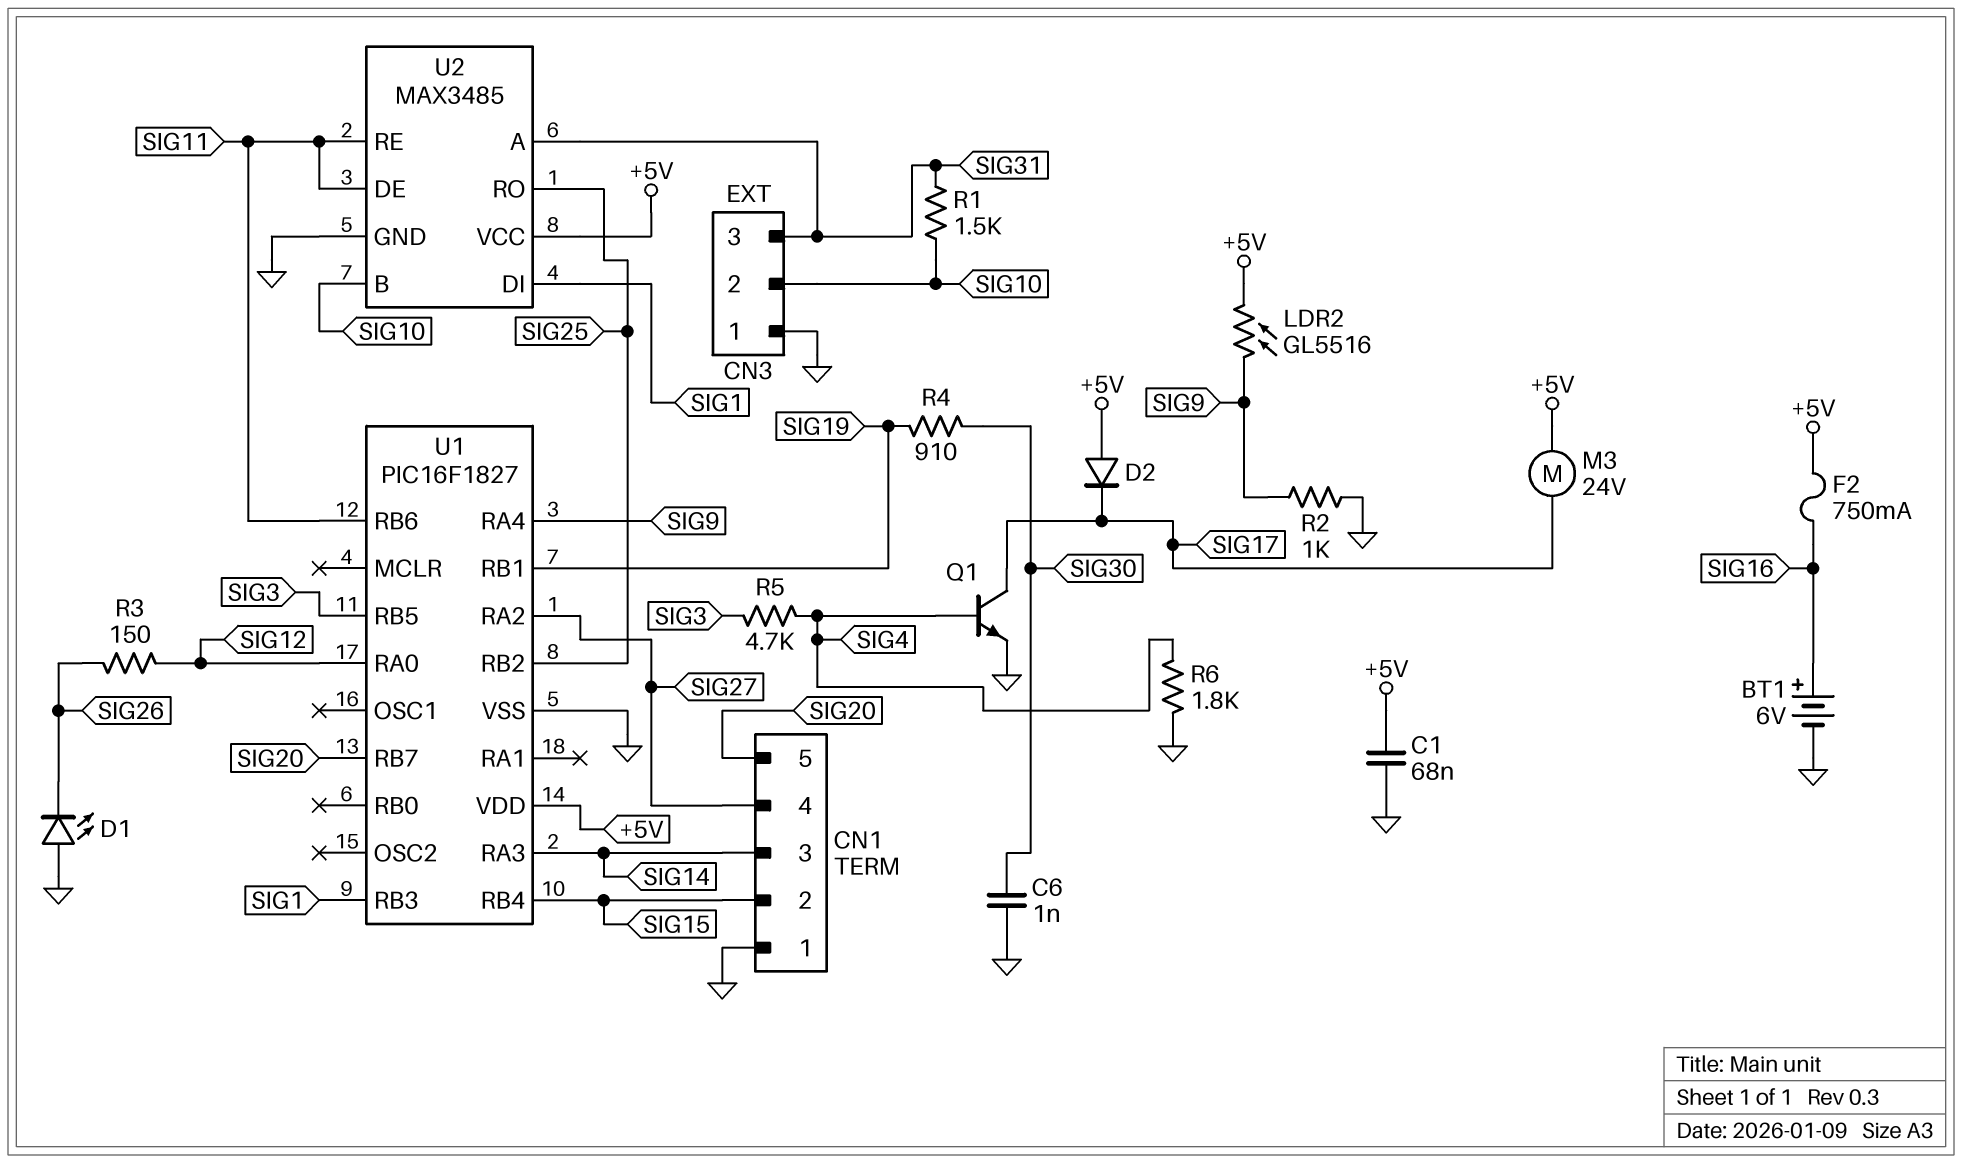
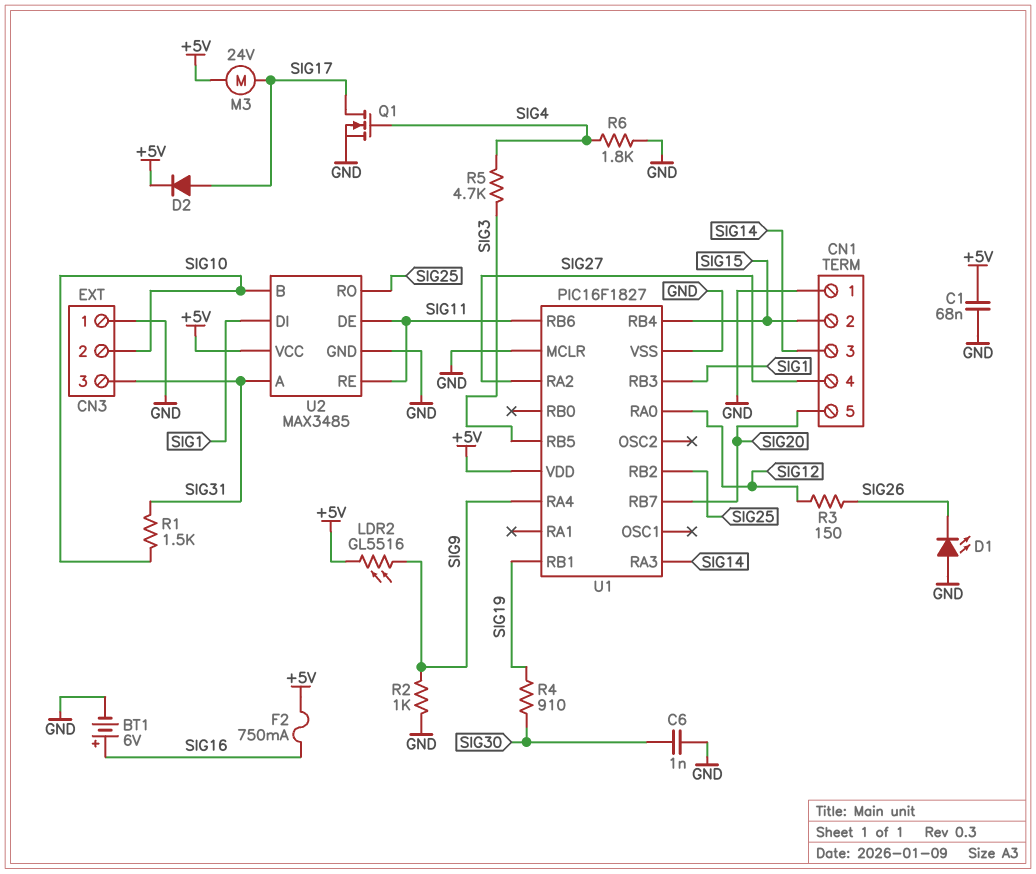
D2: diode (A +5V, K SIG17) -> diode (A SIG17, K +5V)
Q1: NPN (B SIG4, C SIG17, E GND) -> NMOS (G SIG4, D SIG17, S GND)
U1 pin MCLR: none -> GND

